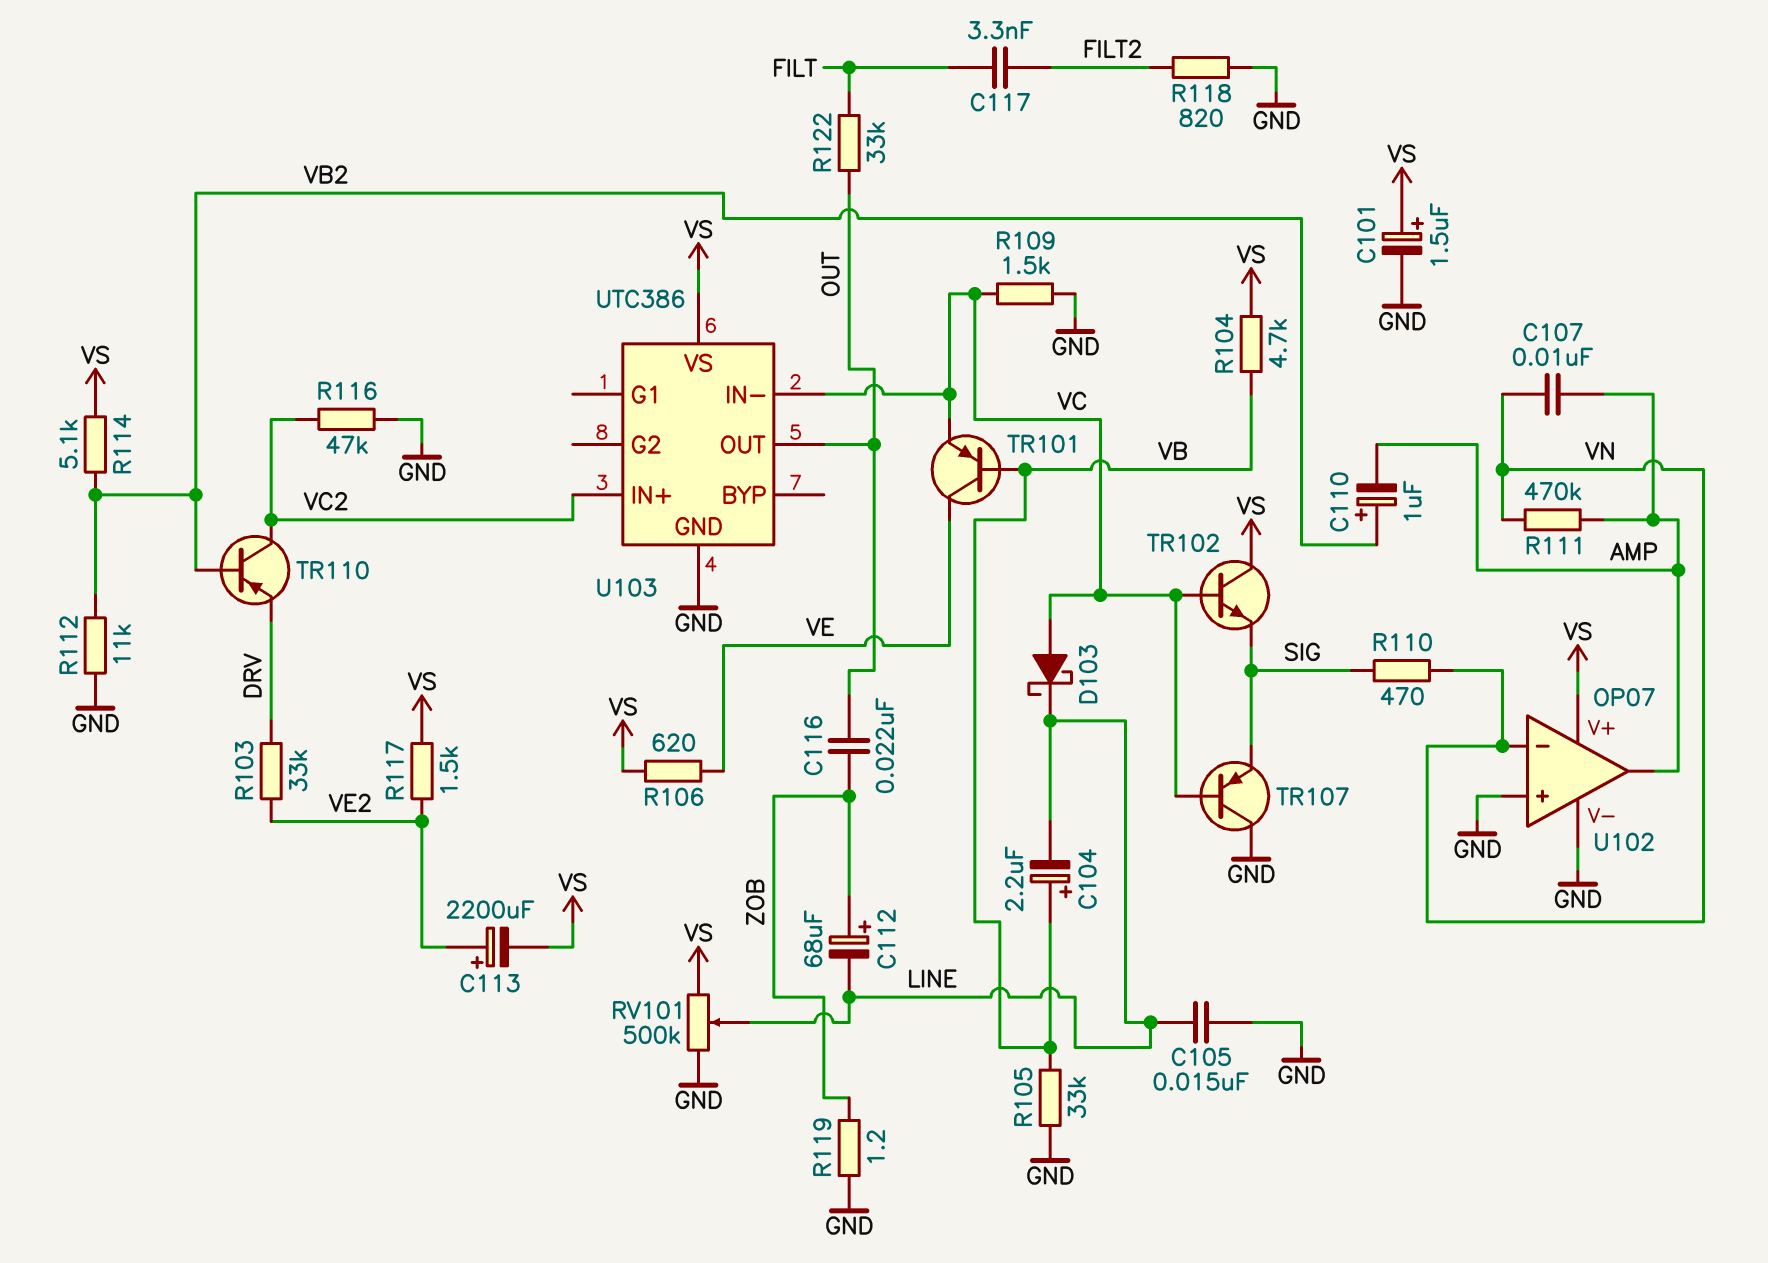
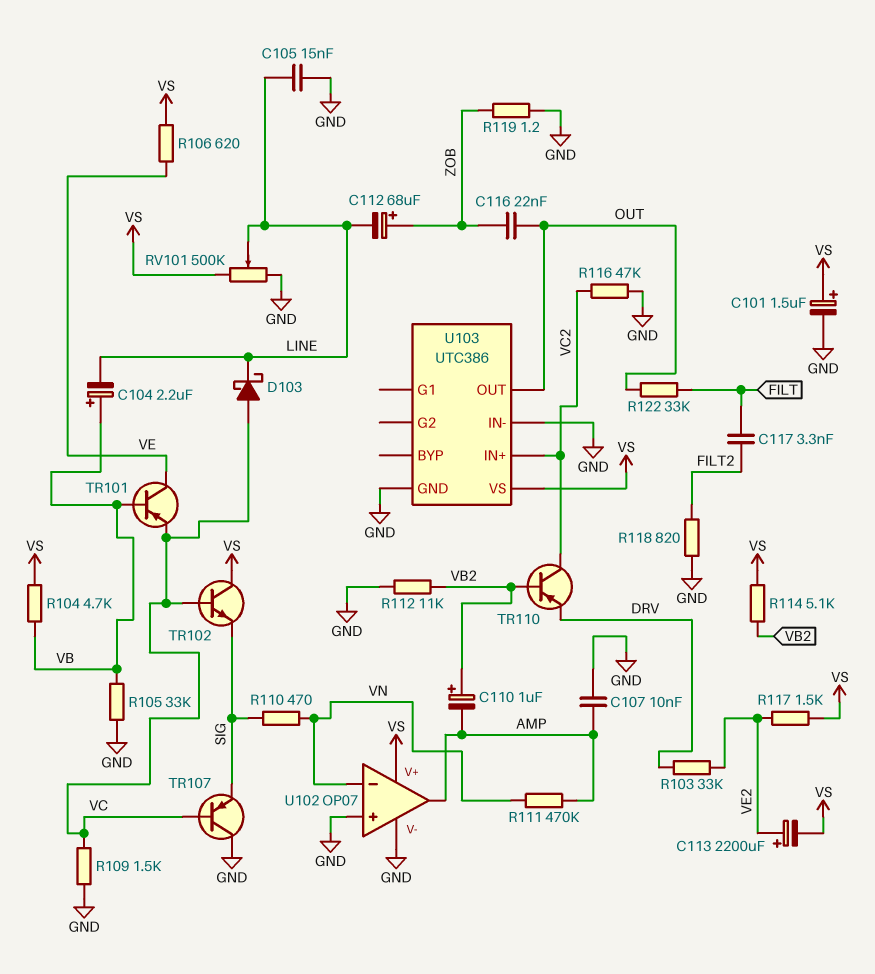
C107: 10nF (AMP, VN) -> 10nF (AMP, GND)
U103 pin IN-: VC -> GND

